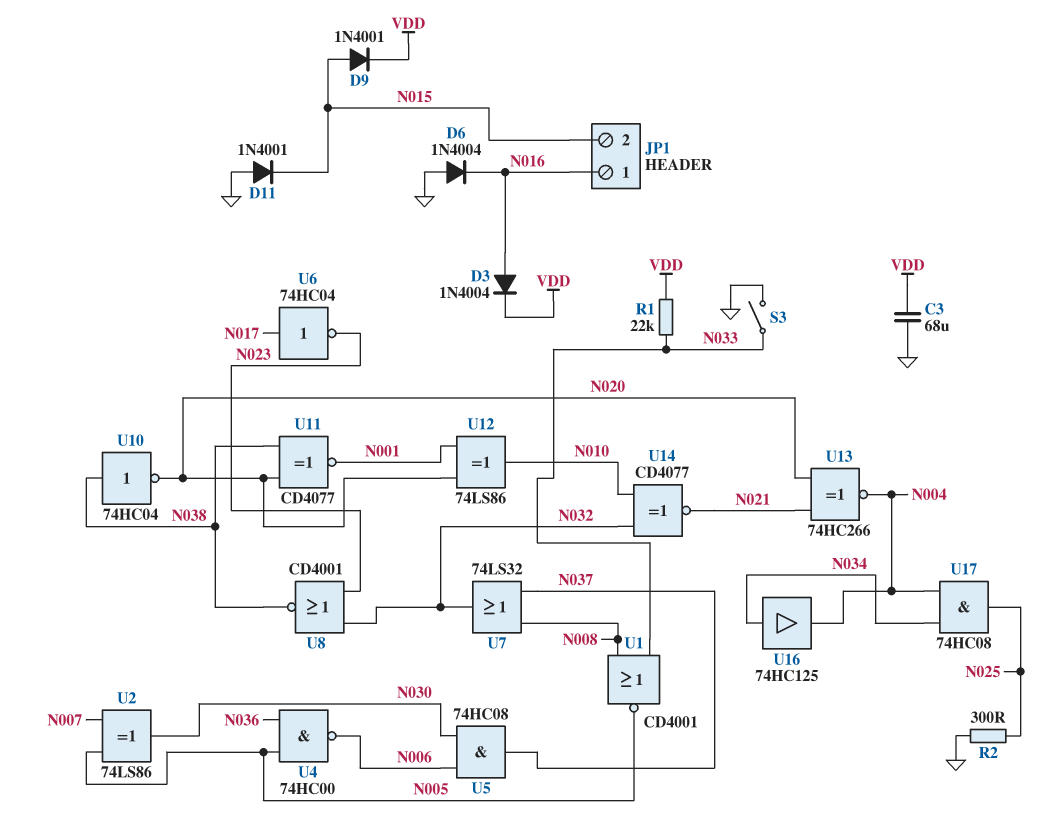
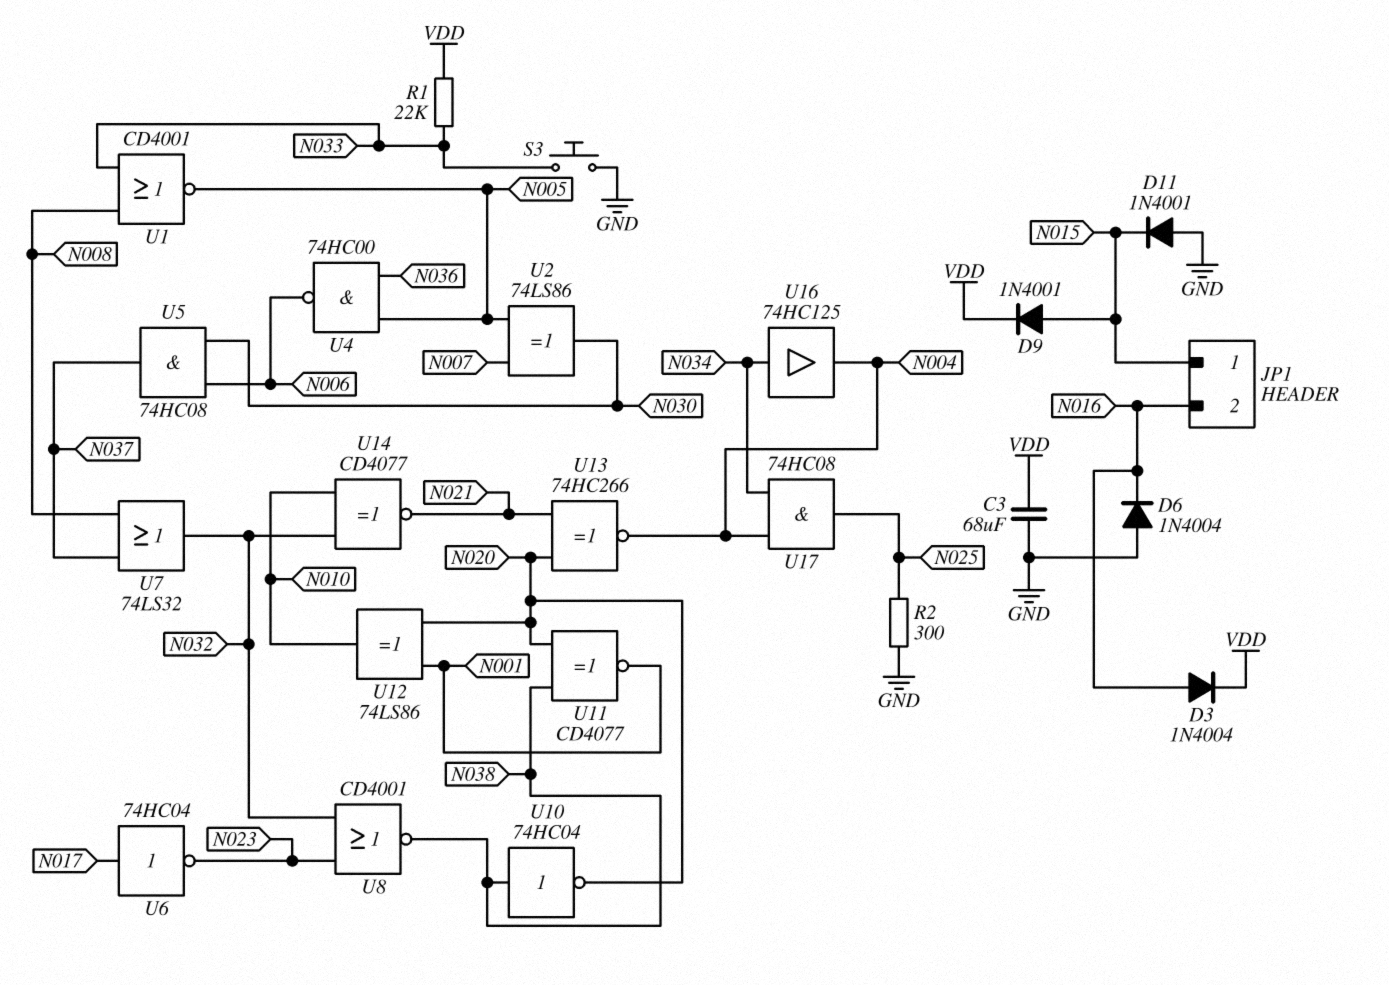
JP1 pin 1: N016 -> N015
JP1 pin 2: N015 -> N016
S3: switch (GND, N033) -> button (GND, N033)

